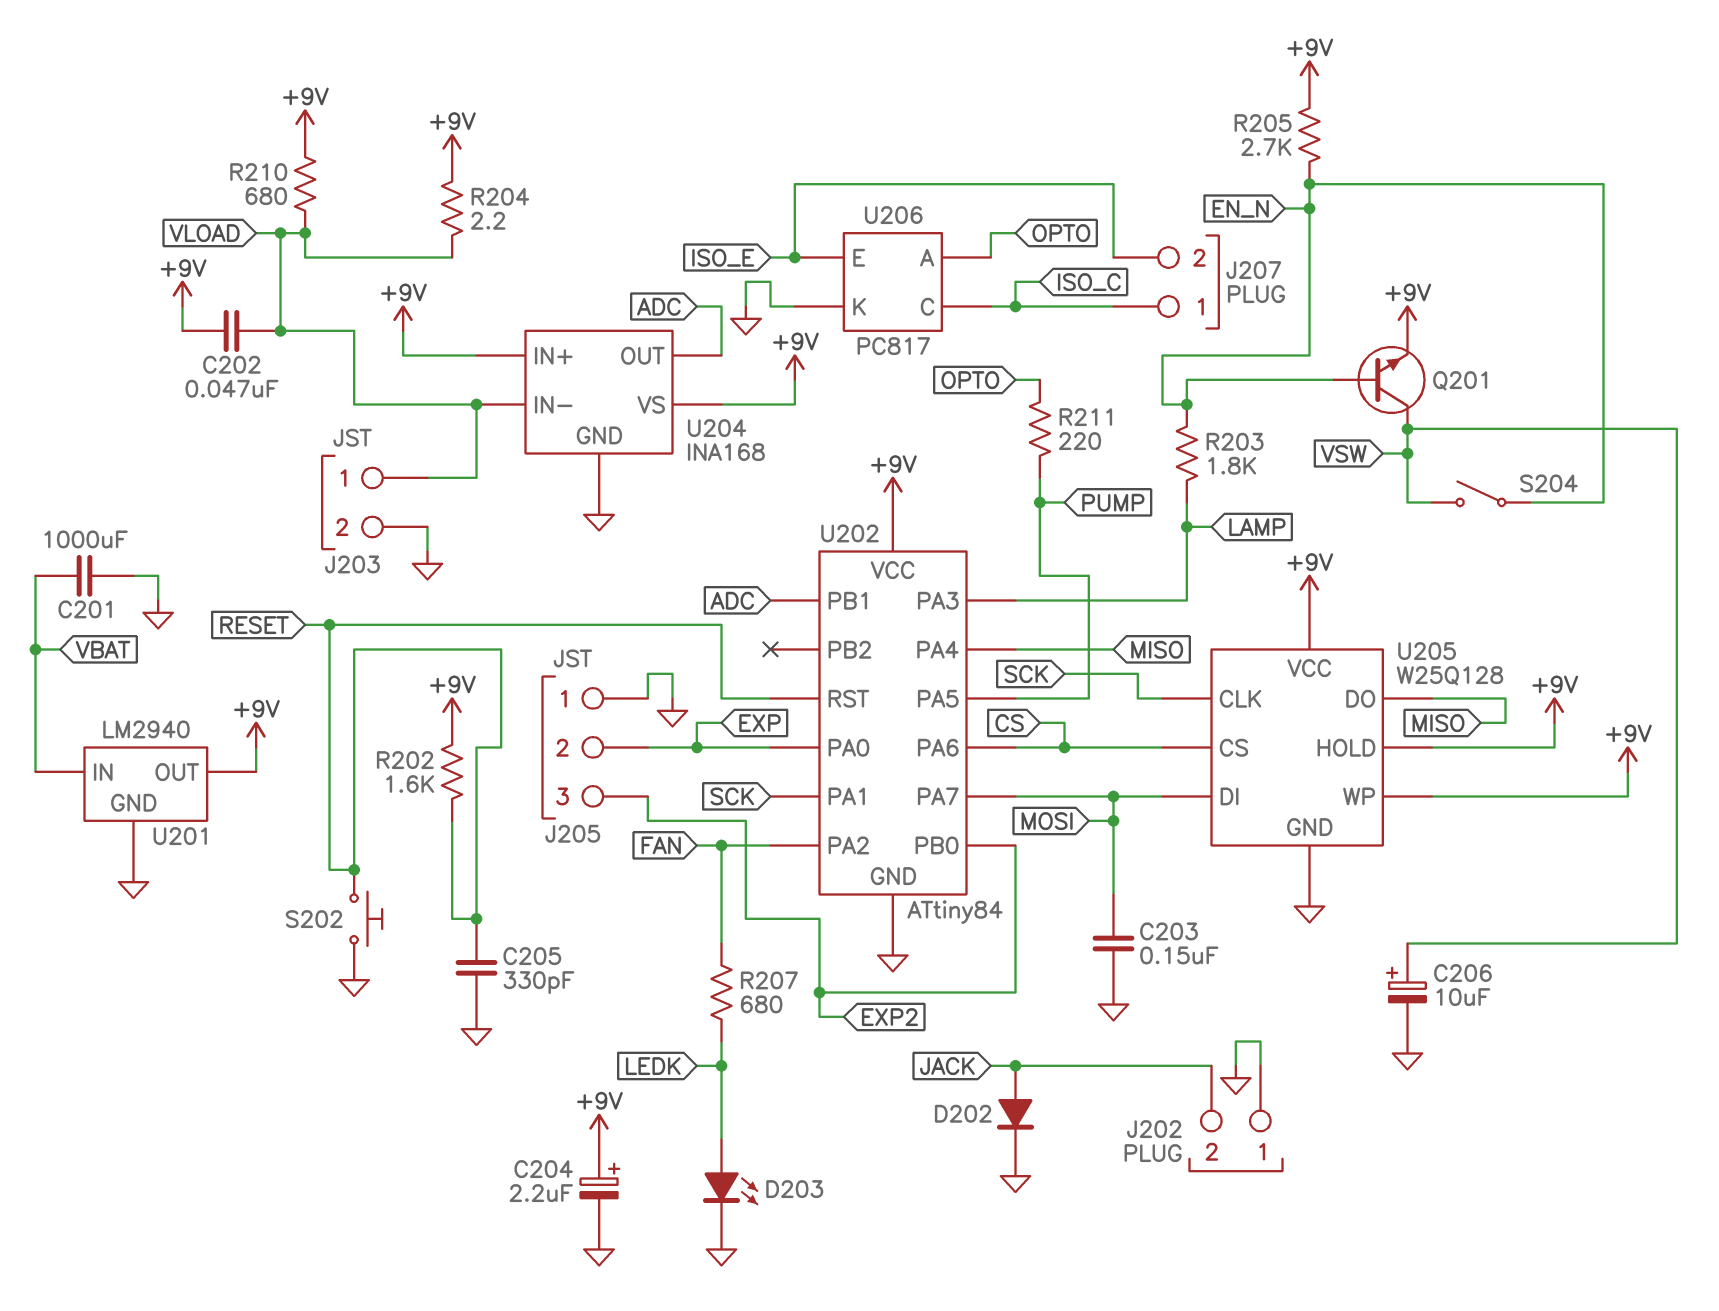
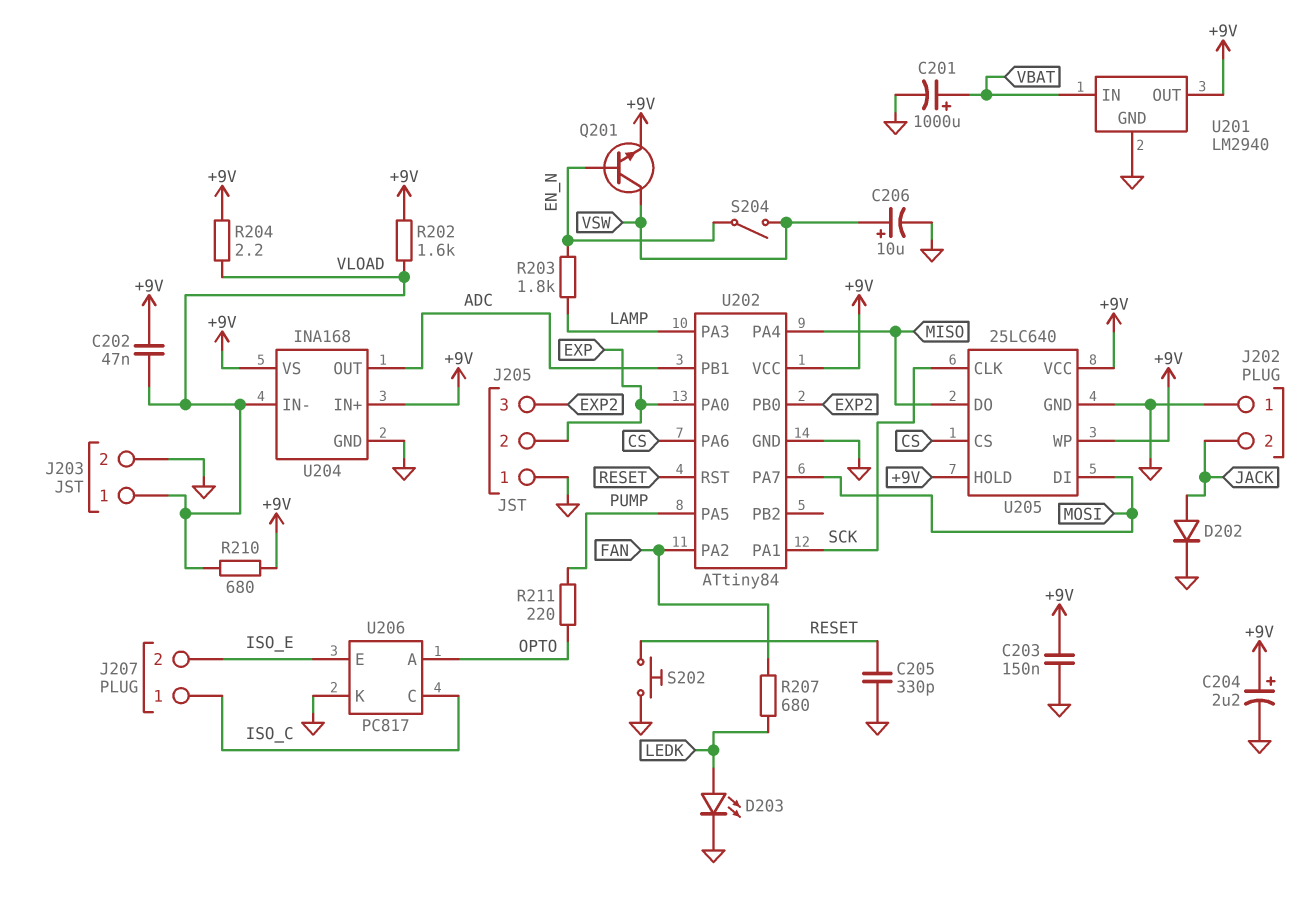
C201: 1000uF (GND, VBAT) -> 1000uF (plus VBAT, minus GND)
C203: 150nF (GND, MOSI) -> 150nF (+9V, GND)
R202: 1.6k (+9V, RESET) -> 1.6k (+9V, VLOAD)
R205: 2.7k (+9V, EN_N) -> none
U205: W25Q128 -> 25LC640

